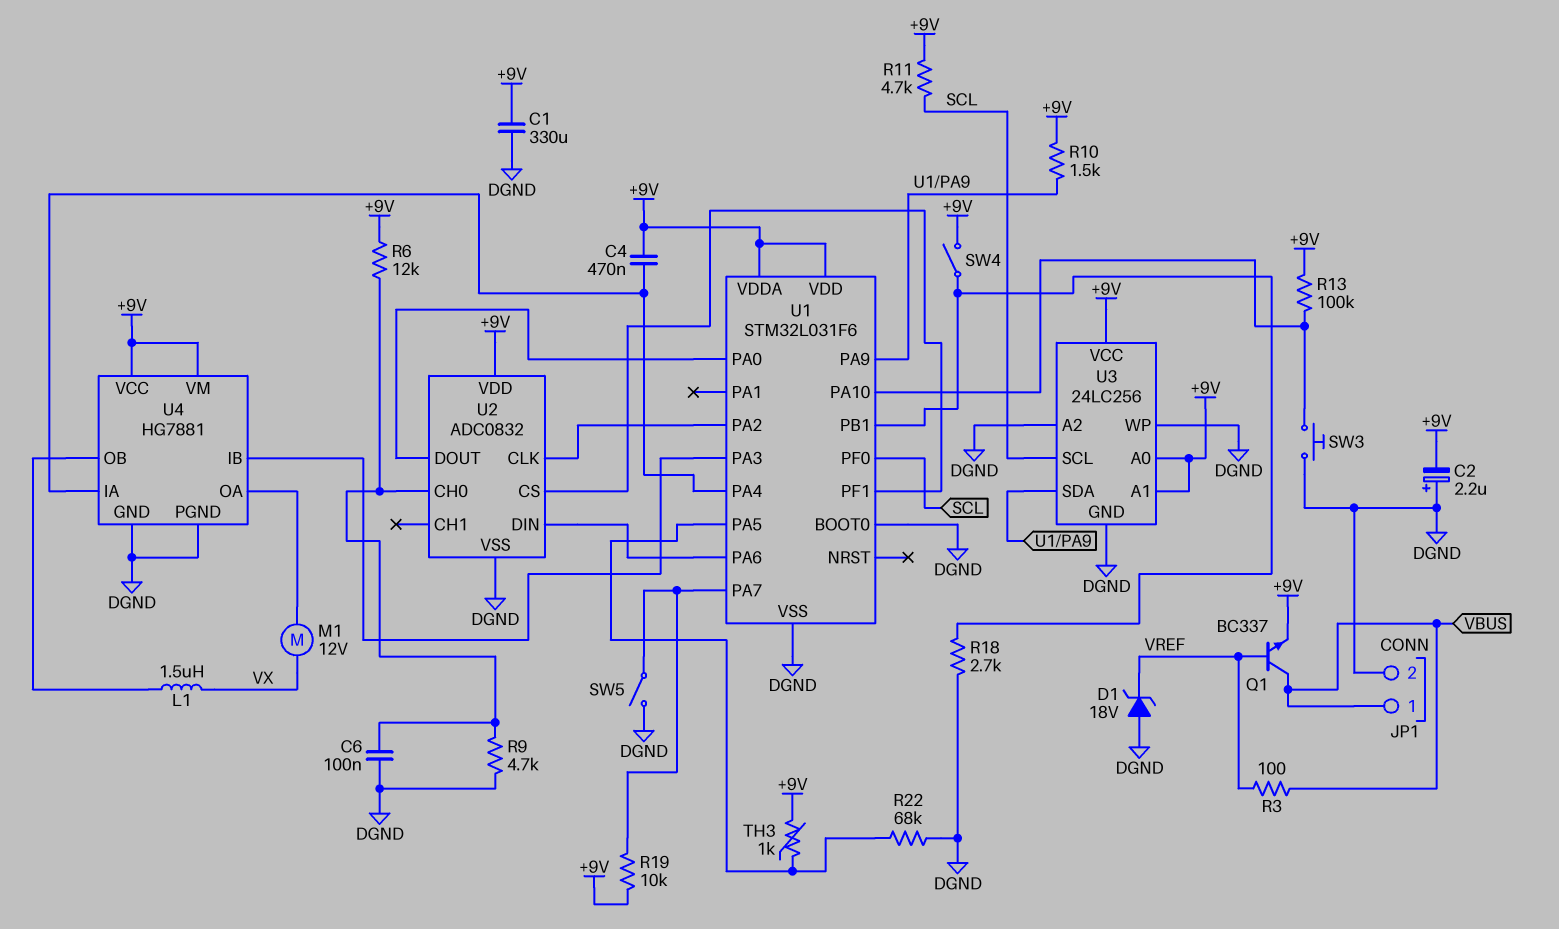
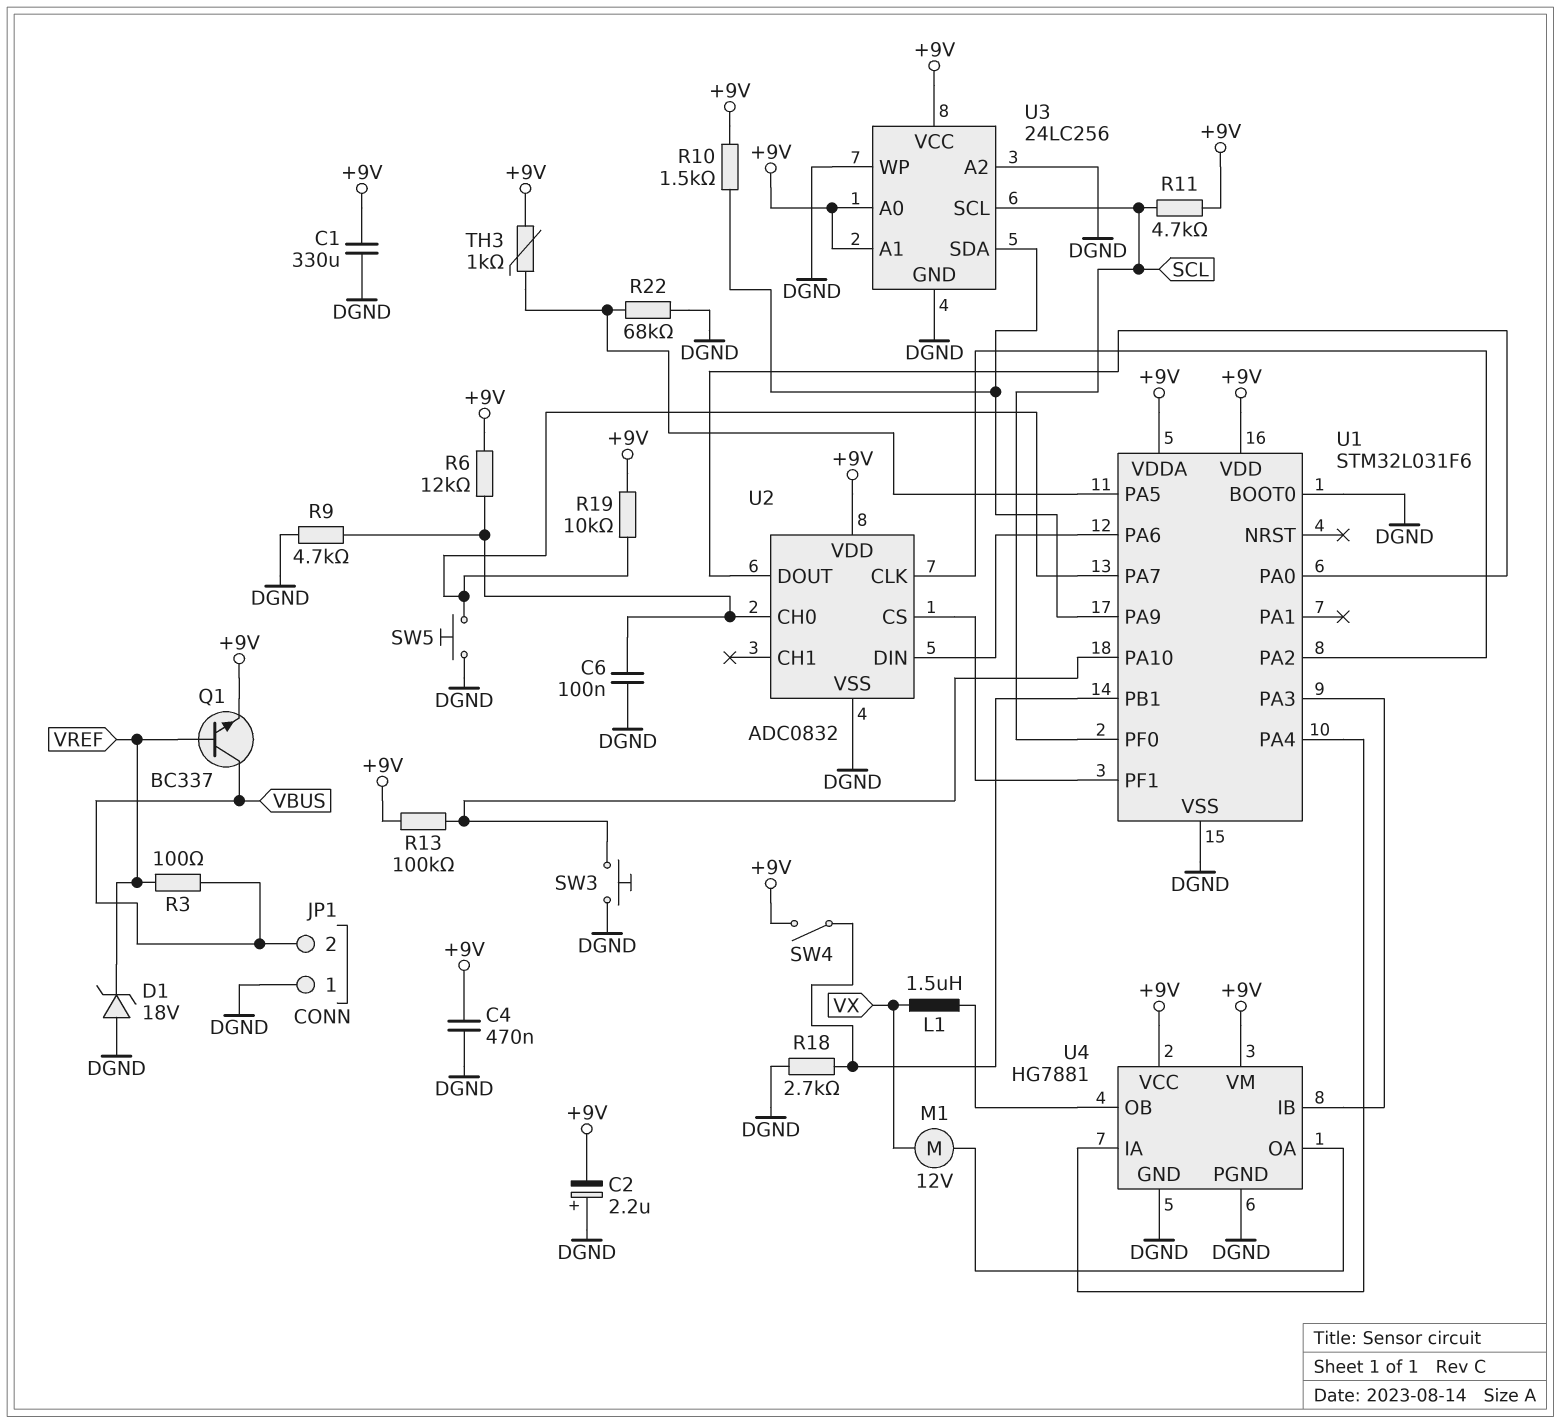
C4: 470nF (+9V, U1/PA4) -> 470nF (+9V, DGND)
JP1 pin 1: VBUS -> DGND
JP1 pin 2: DGND -> VBUS
SW5: switch (DGND, U1/PA7) -> button (DGND, U1/PA7)

